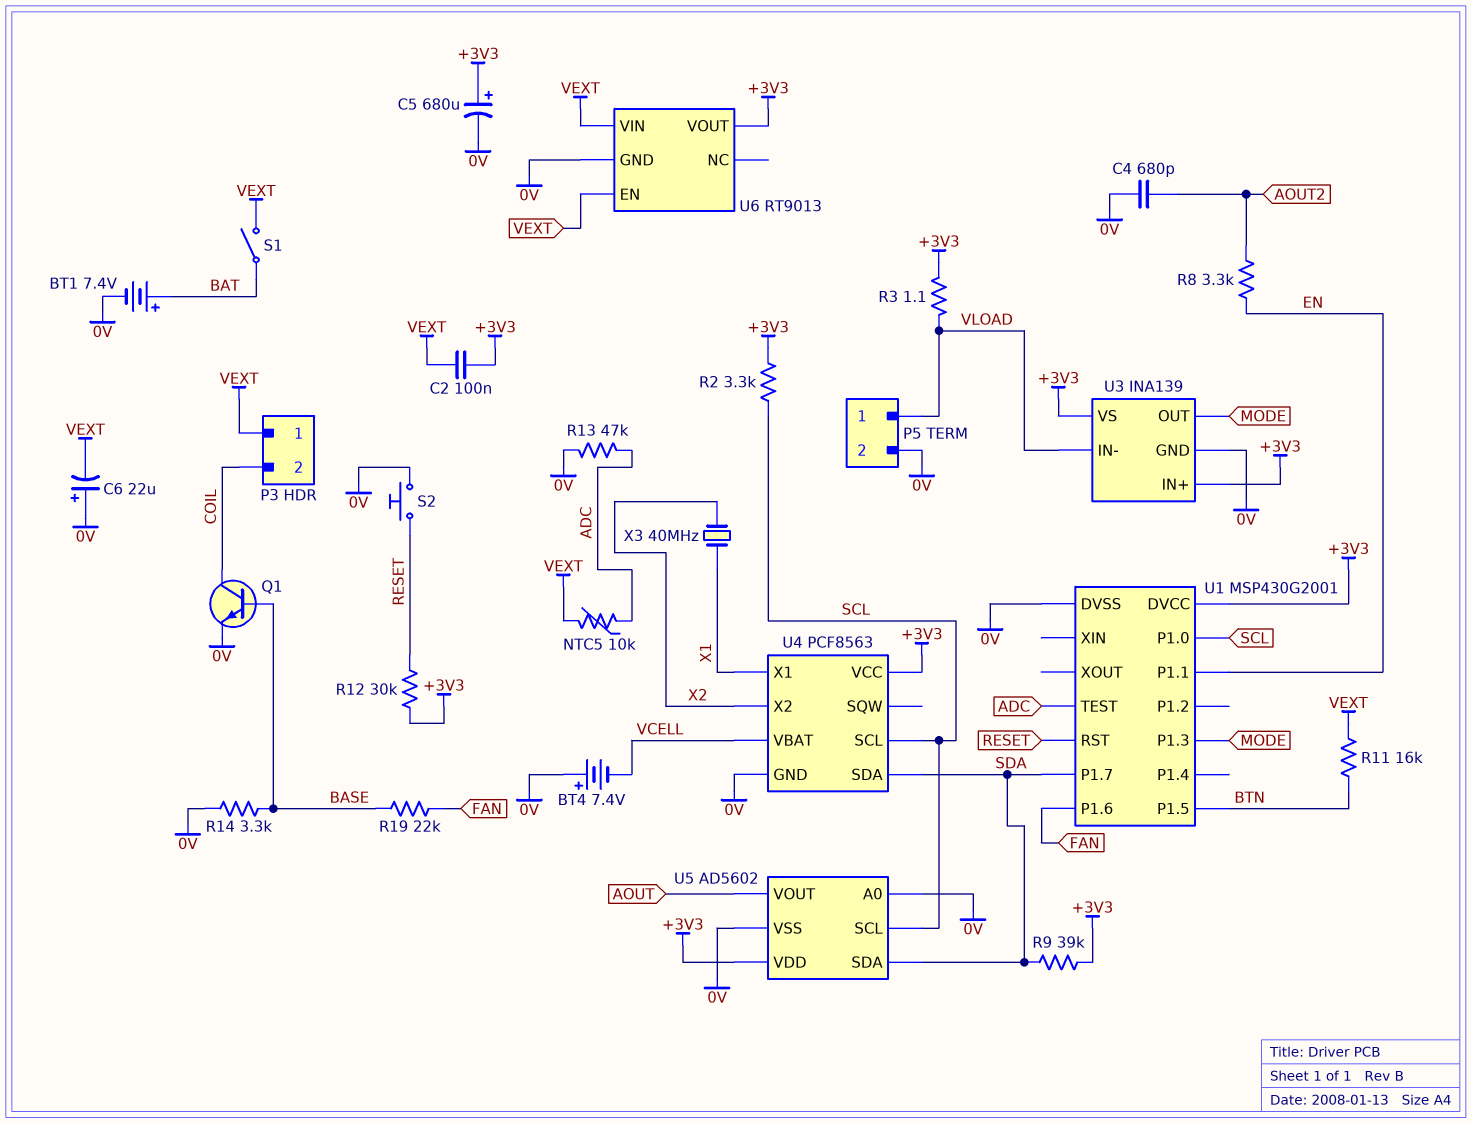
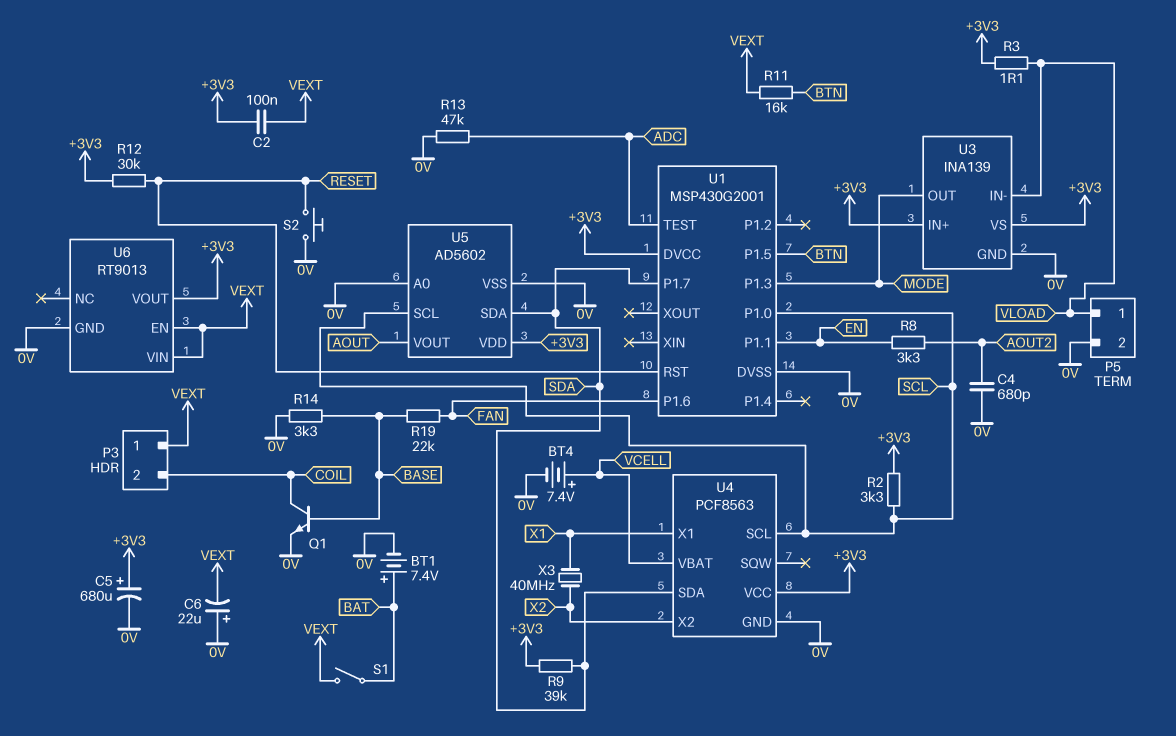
BT4: 7.4V (plus 0V, minus VCELL) -> 7.4V (plus VCELL, minus 0V)
NTC5: 10k (ADC, VEXT) -> none

